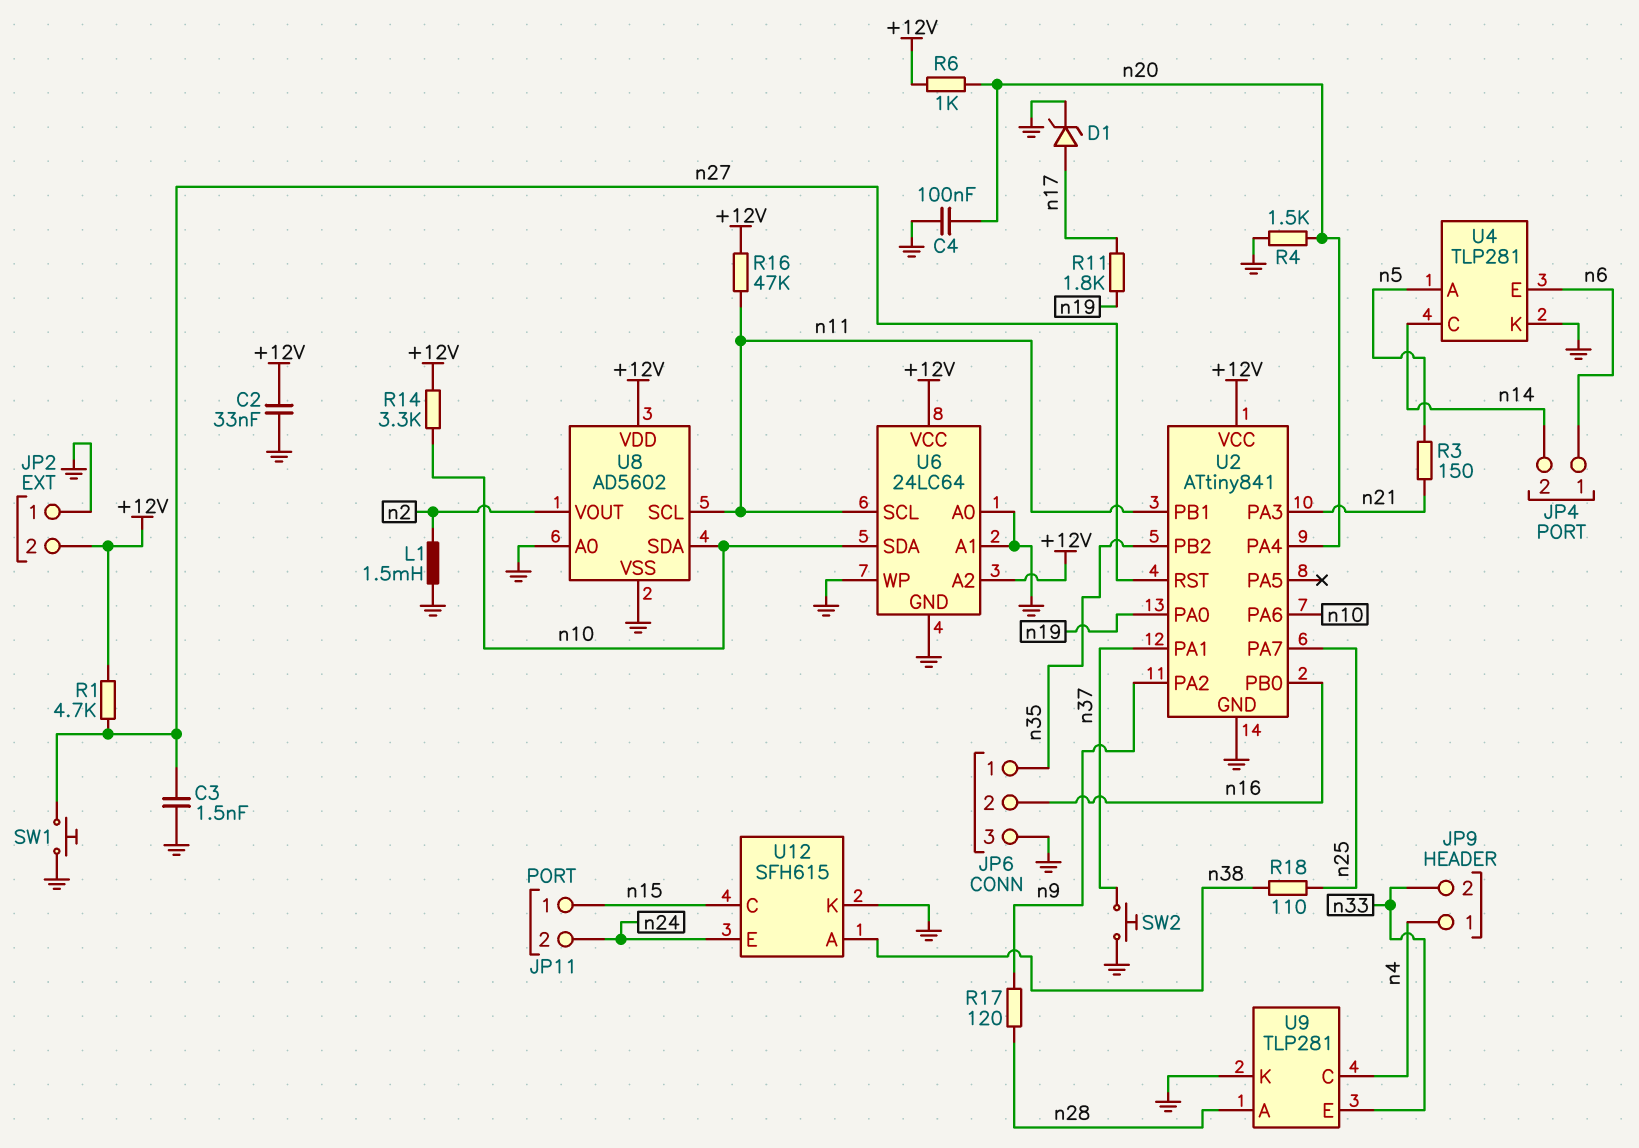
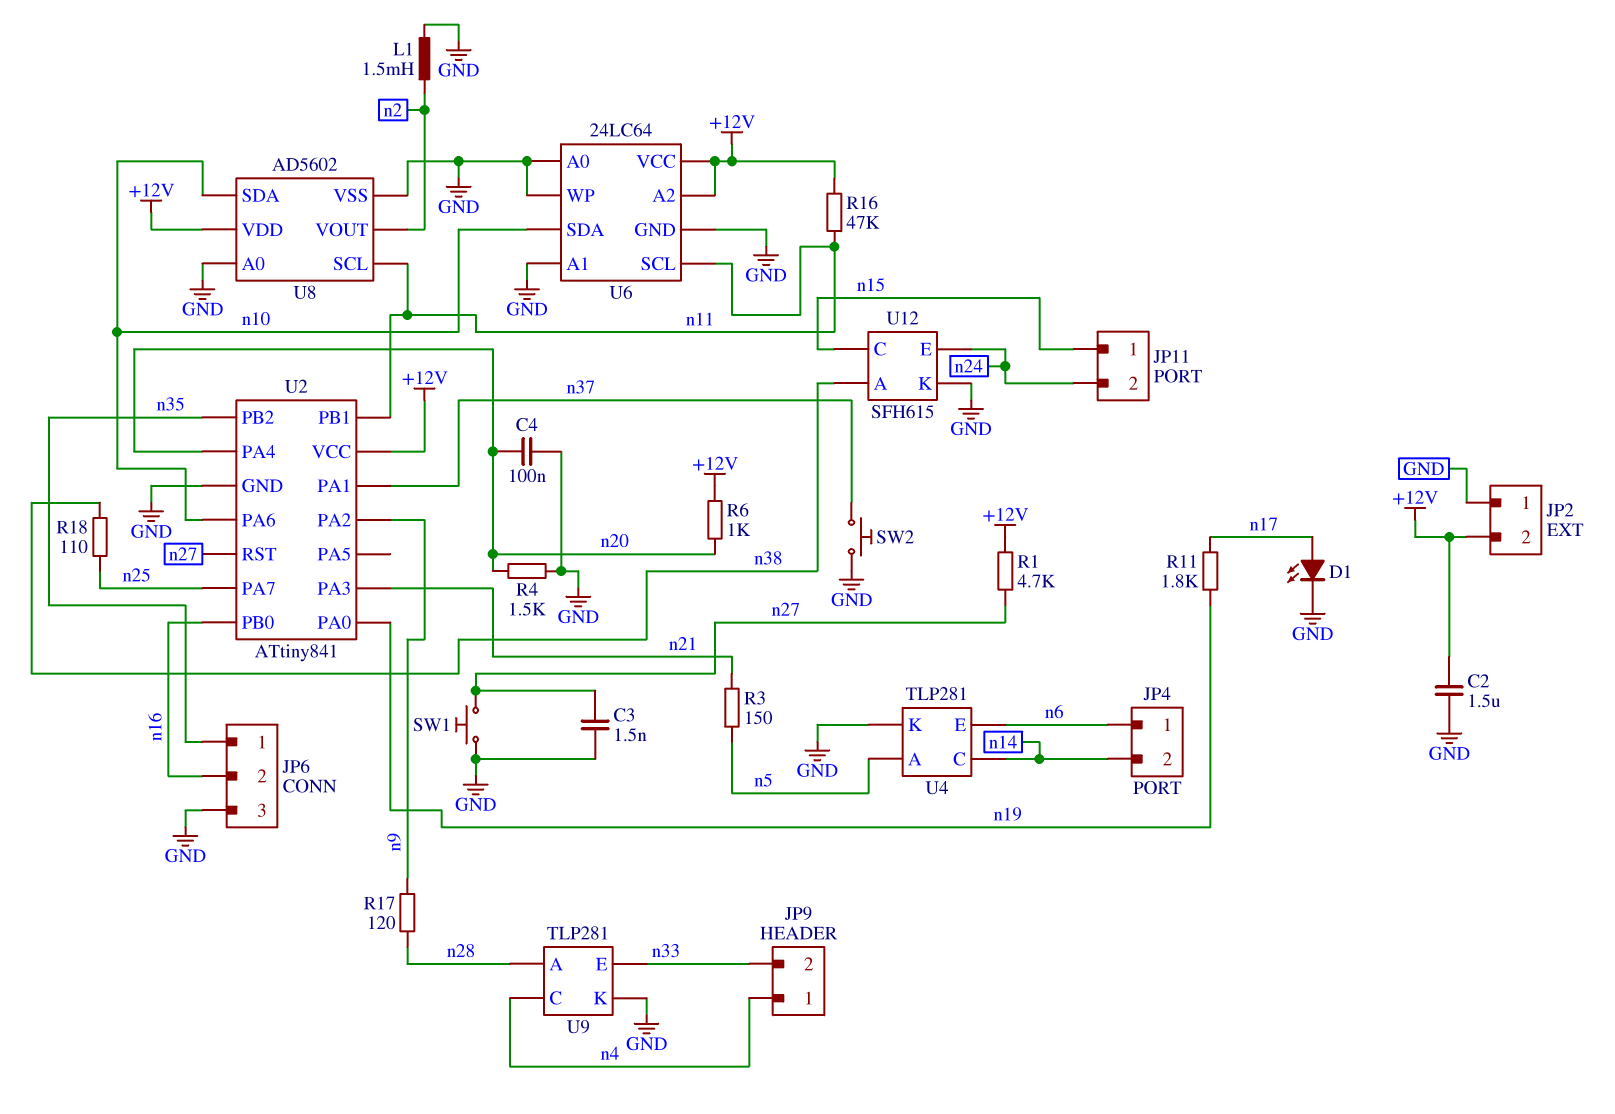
C2: 33nF (+12V, GND) -> 1.5uF (+12V, GND)
D1: zener (A n17, K GND) -> LED (A n17, K GND)
R14: 3.3k (+12V, n10) -> none

